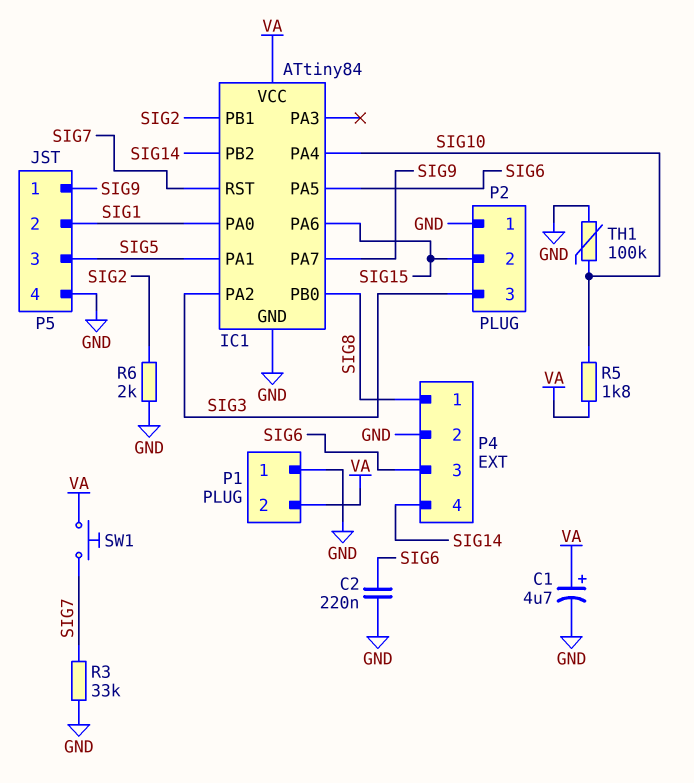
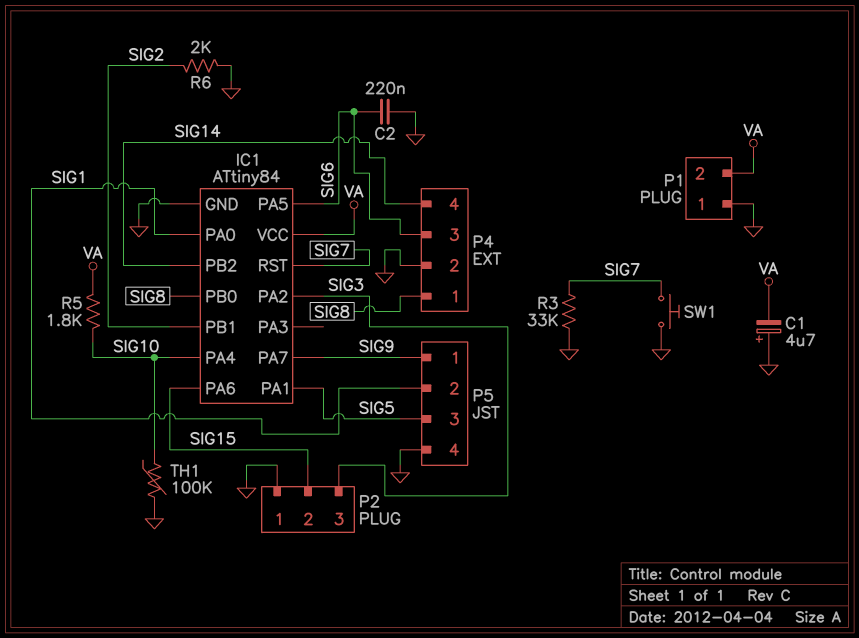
C1: 4.7uF (plus VA, minus GND) -> 4.7uF (plus GND, minus VA)
SW1: button (SIG7, VA) -> button (GND, SIG7)

